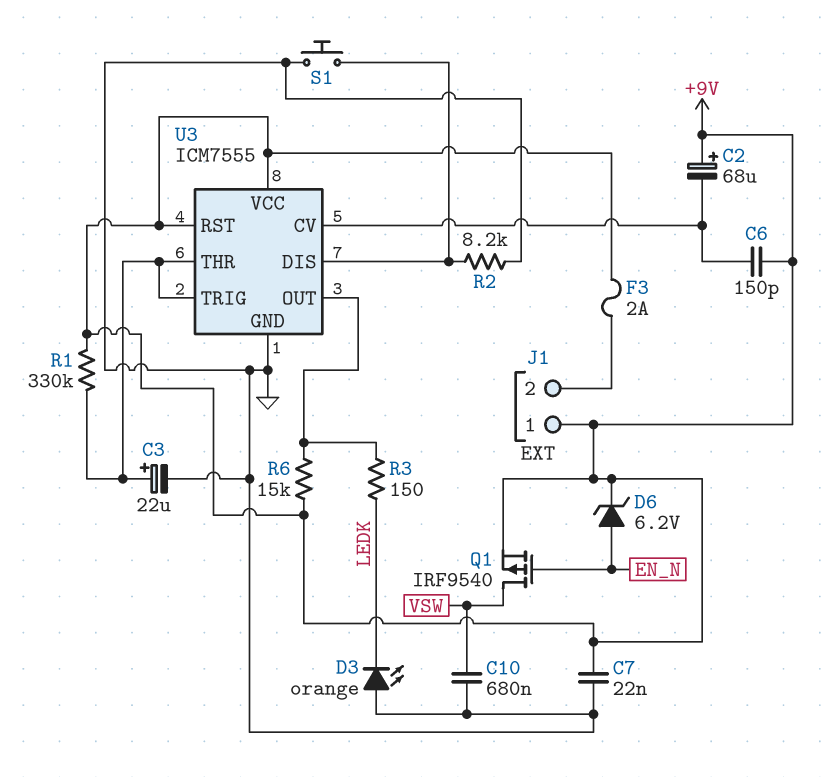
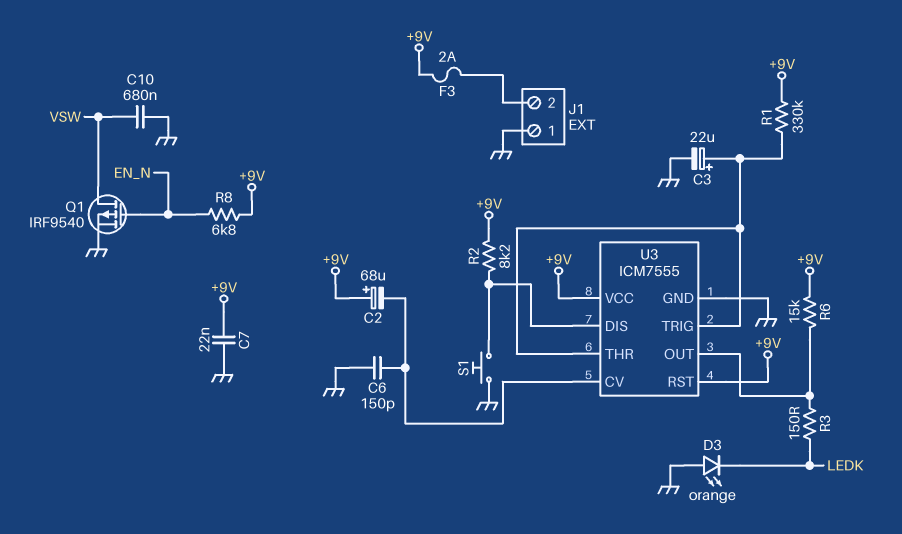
C6: 150pF (+9V, U3/CV) -> 150pF (GND, U3/CV)
D6: zener 6.2V (A EN_N, K +9V) -> none
J1 pin 1: +9V -> GND
Q1: PMOS IRF9540 (G EN_N, D VSW, S +9V) -> PMOS IRF9540 (G EN_N, D VSW, S GND)
R2: 8.2k (GND, U3/DIS) -> 8.2k (+9V, U3/DIS)
R8: none -> 6.8k (+9V, EN_N)

